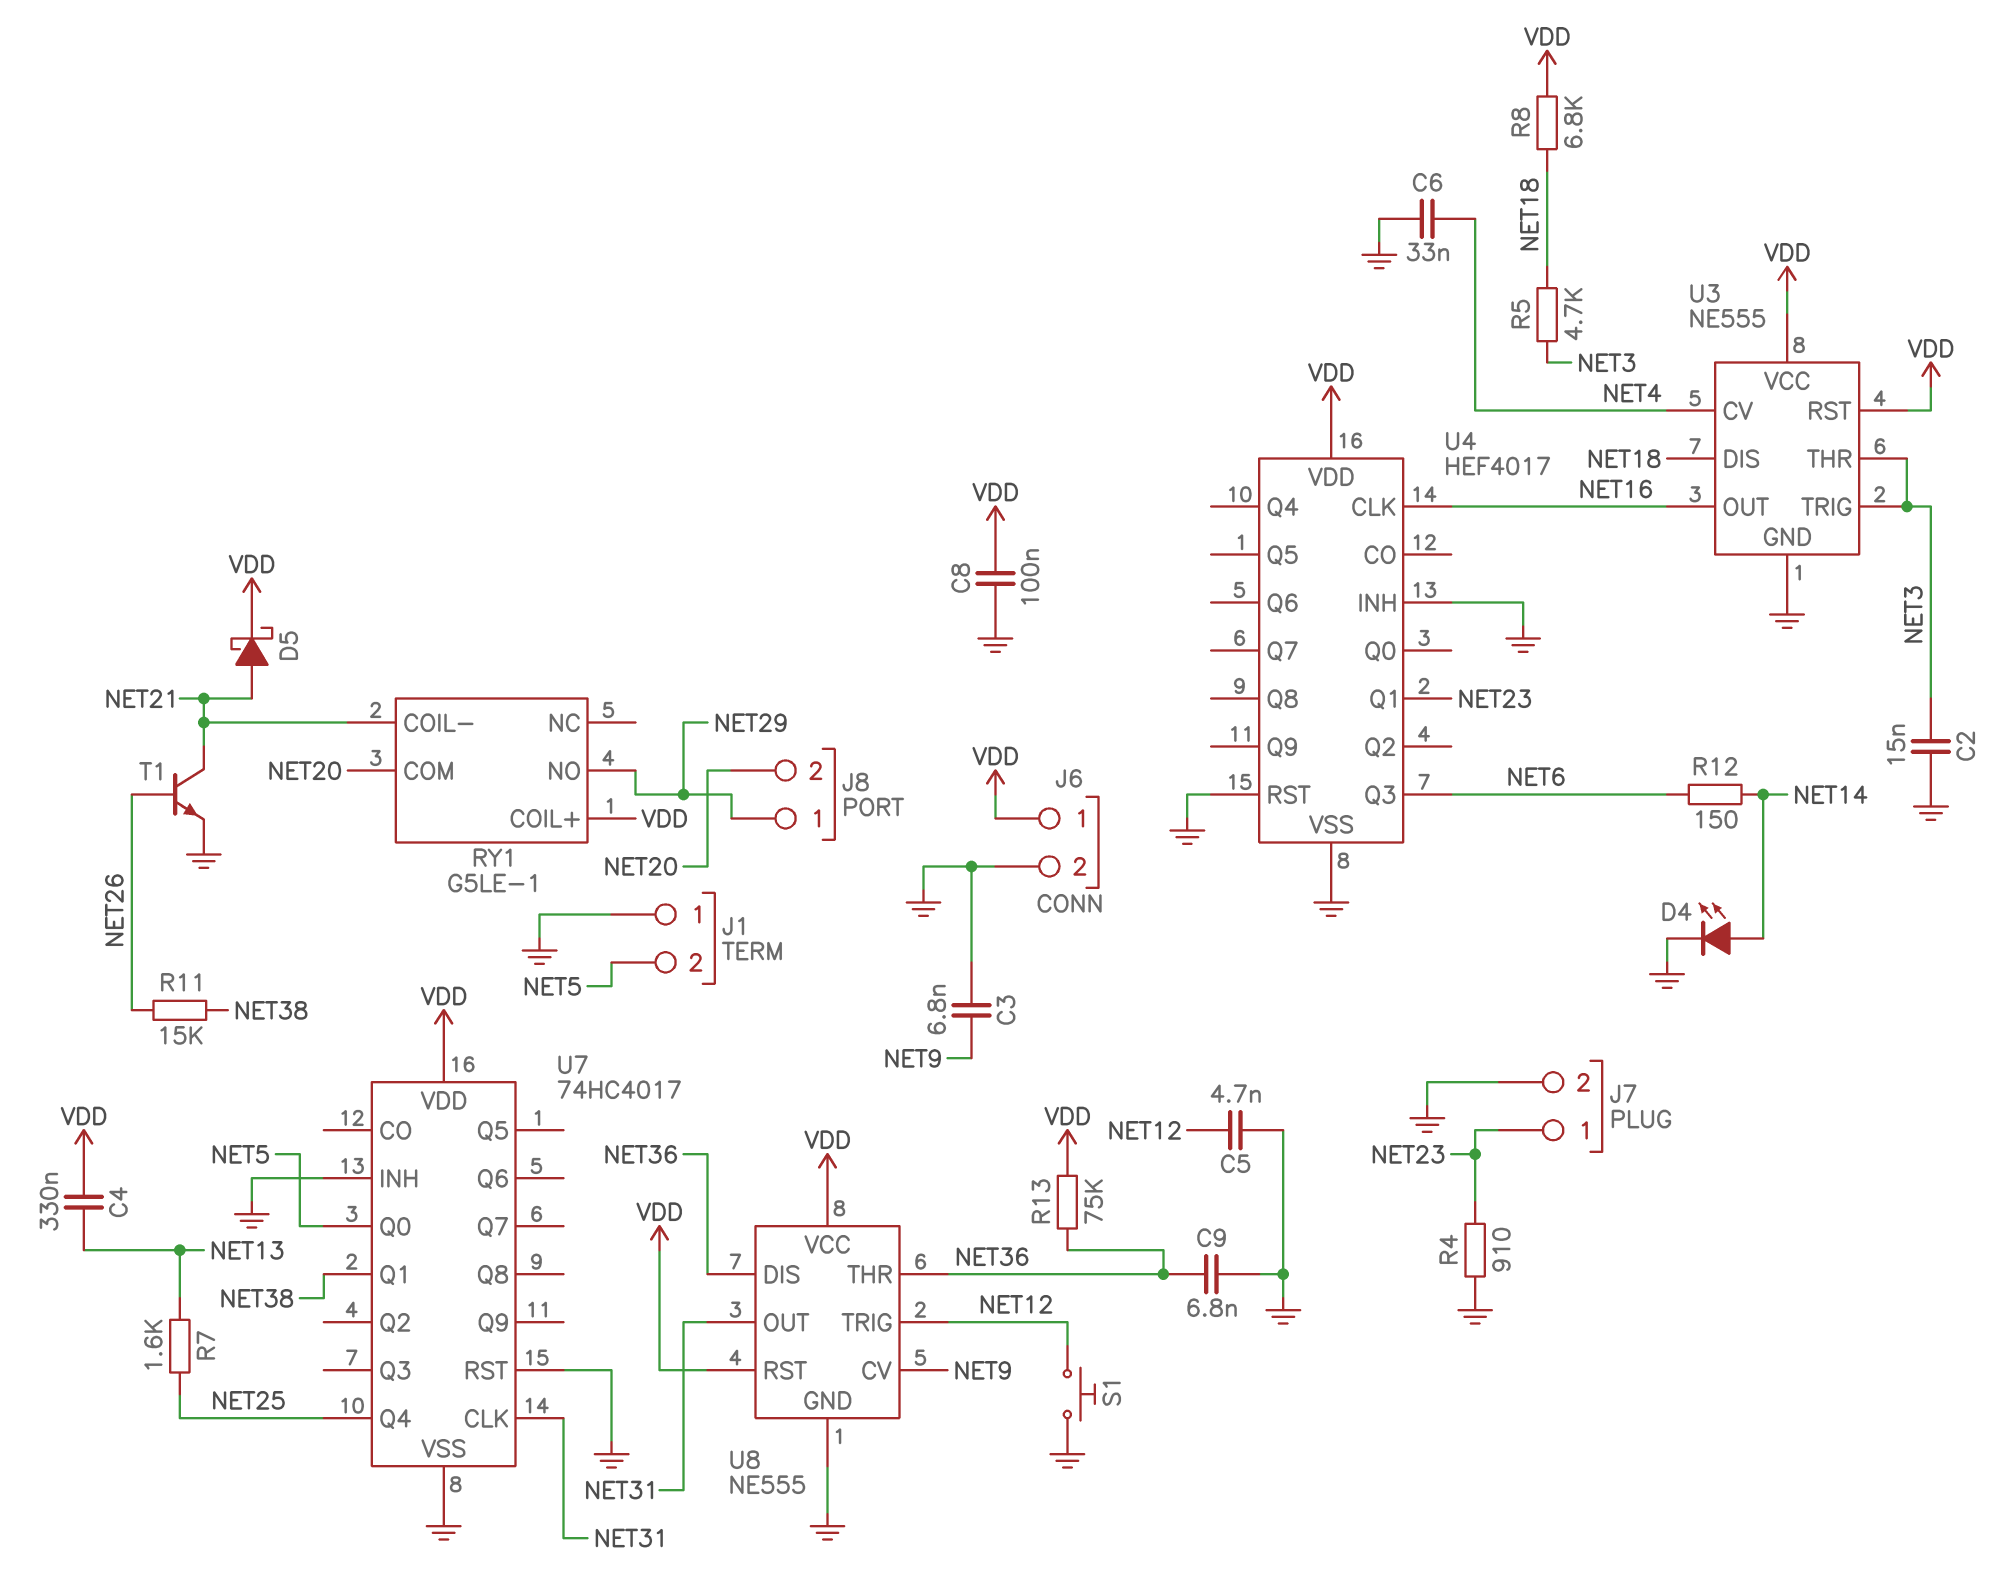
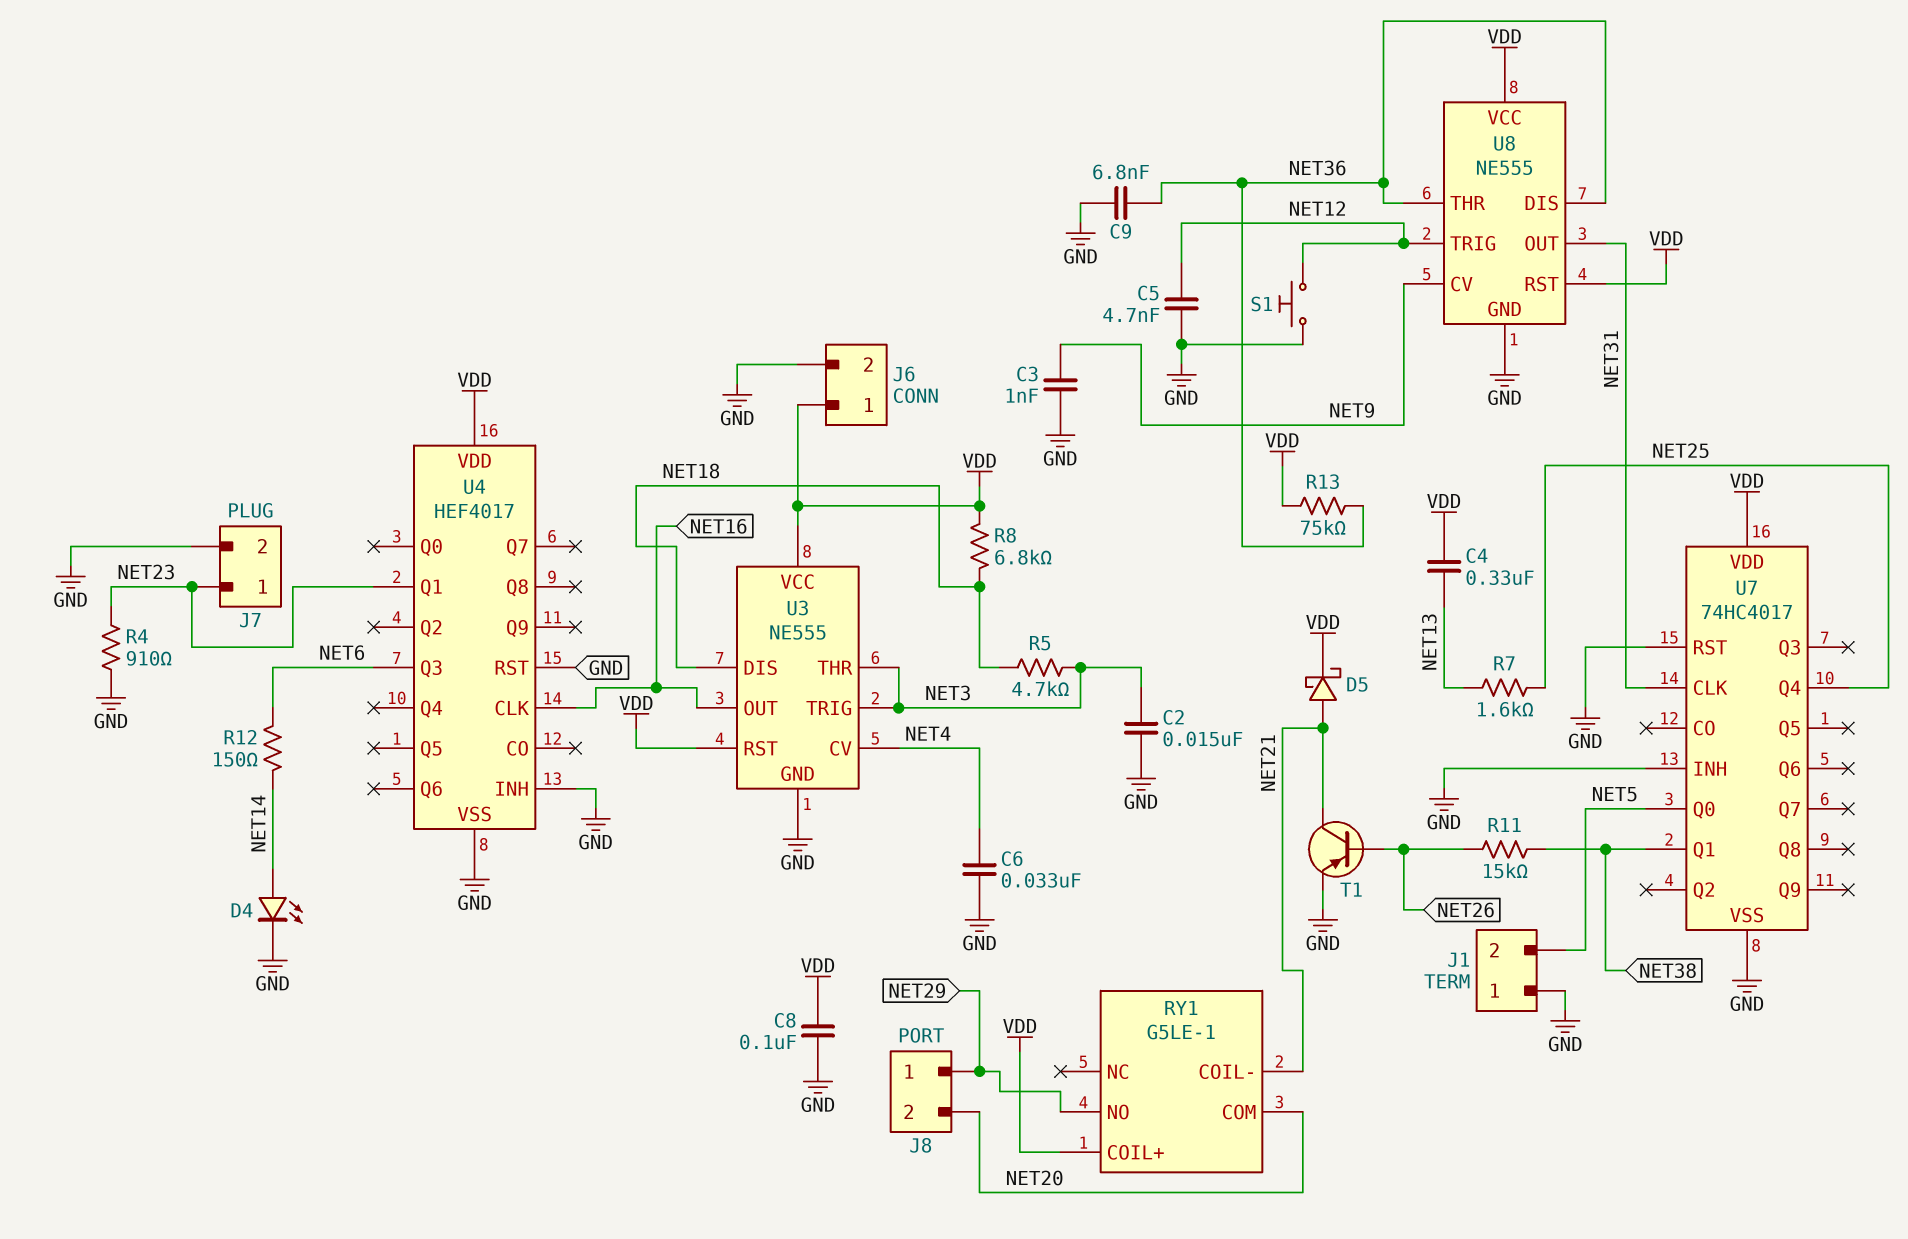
C3: 6.8nF (GND, NET9) -> 1nF (GND, NET9)
T1: NPN (B NET26, C NET21, E GND) -> PNP (B NET26, C NET21, E GND)

